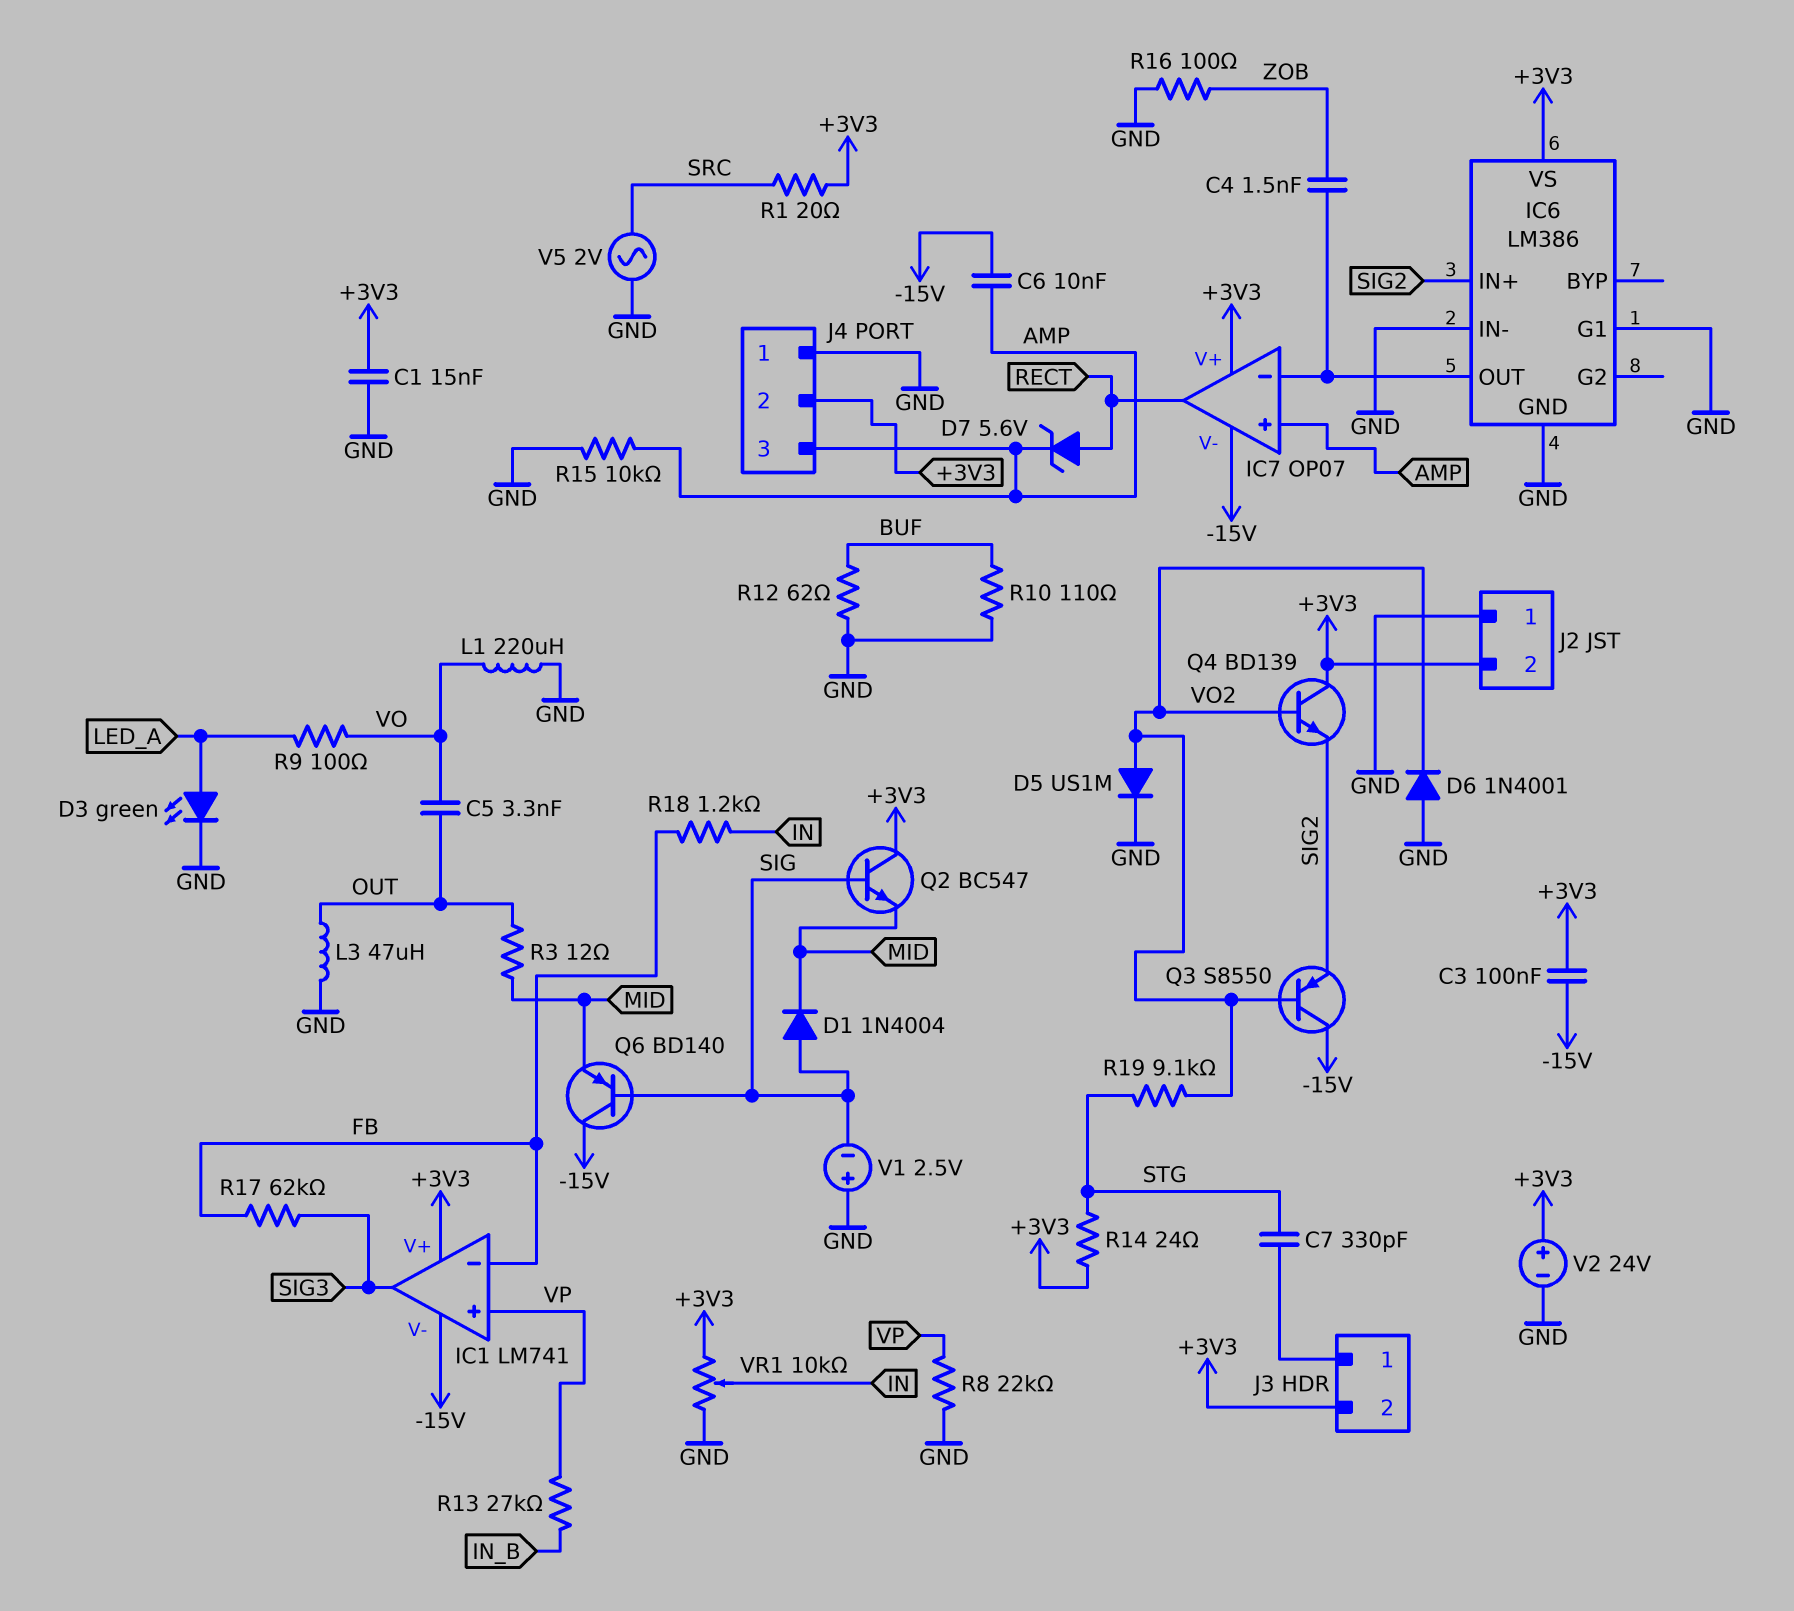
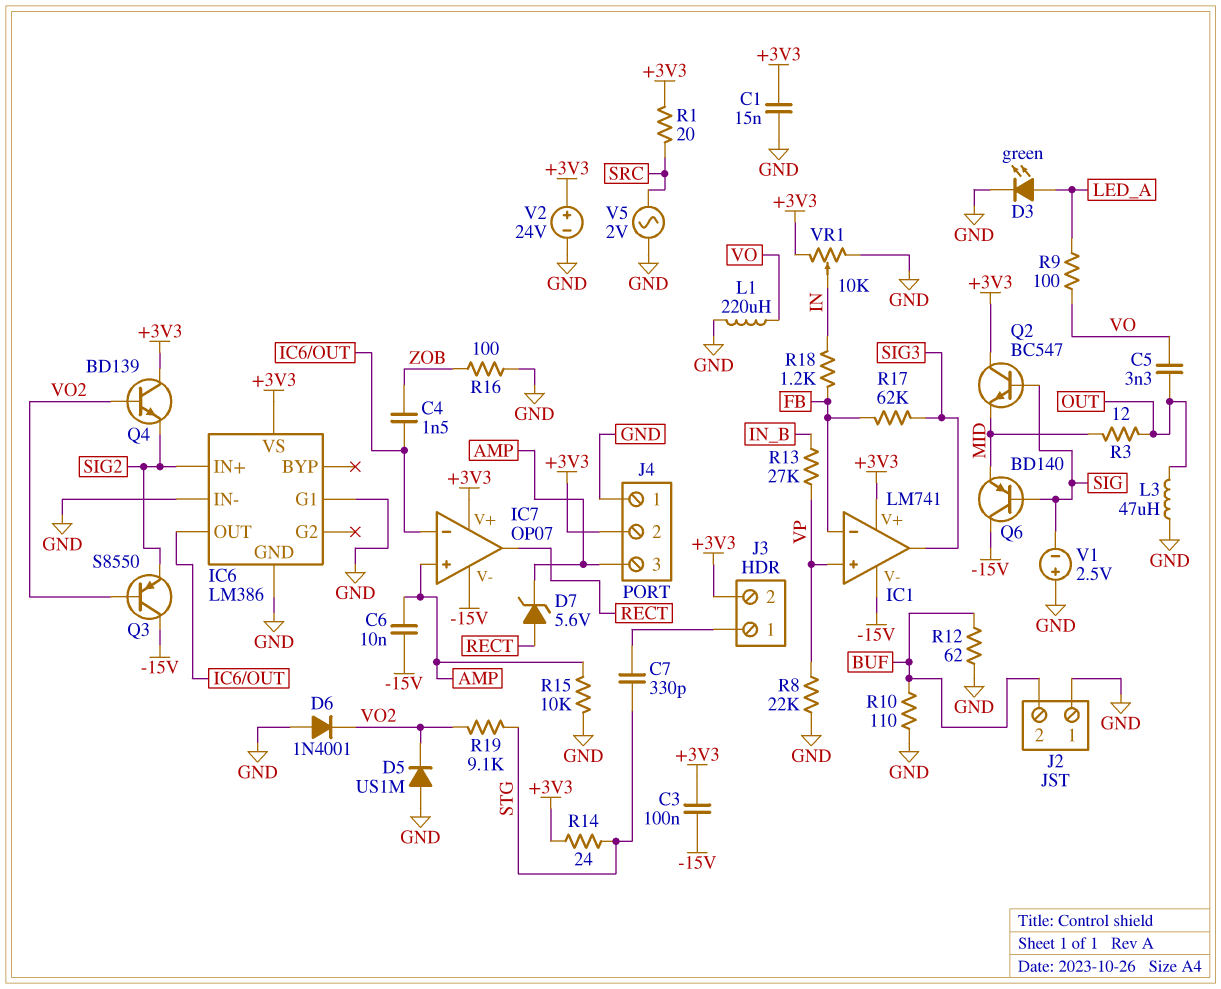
D1: diode 1N4004 (A SIG, K MID) -> none
D5: diode US1M (A VO2, K GND) -> diode US1M (A GND, K VO2)
J2 pin 2: +3V3 -> BUF

